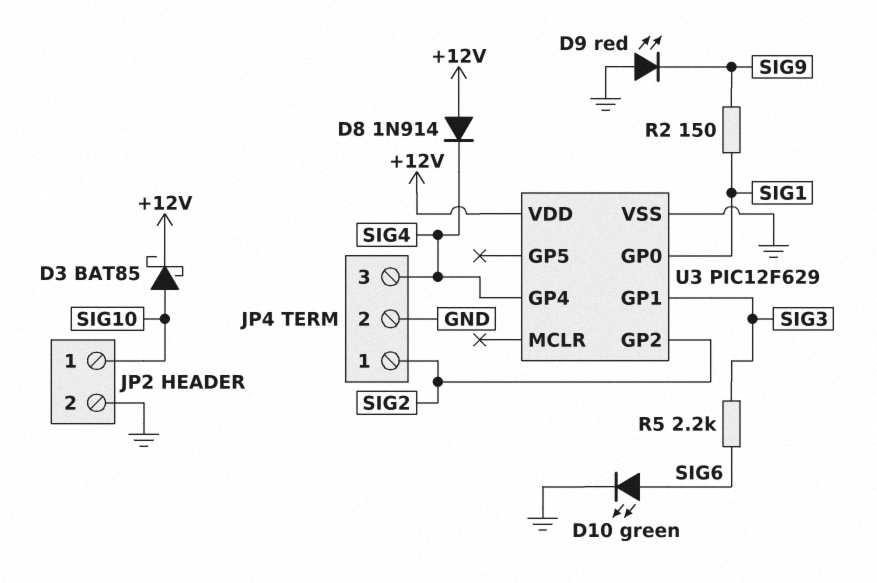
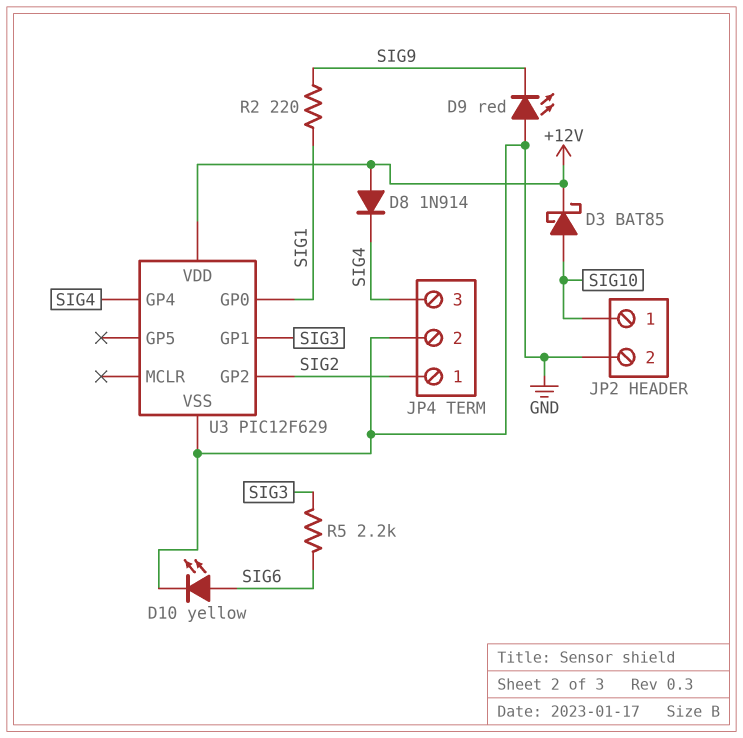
D10: LED green (A SIG6, K GND) -> LED yellow (A SIG6, K GND)
R2: 150 (SIG1, SIG9) -> 220 (SIG1, SIG9)

